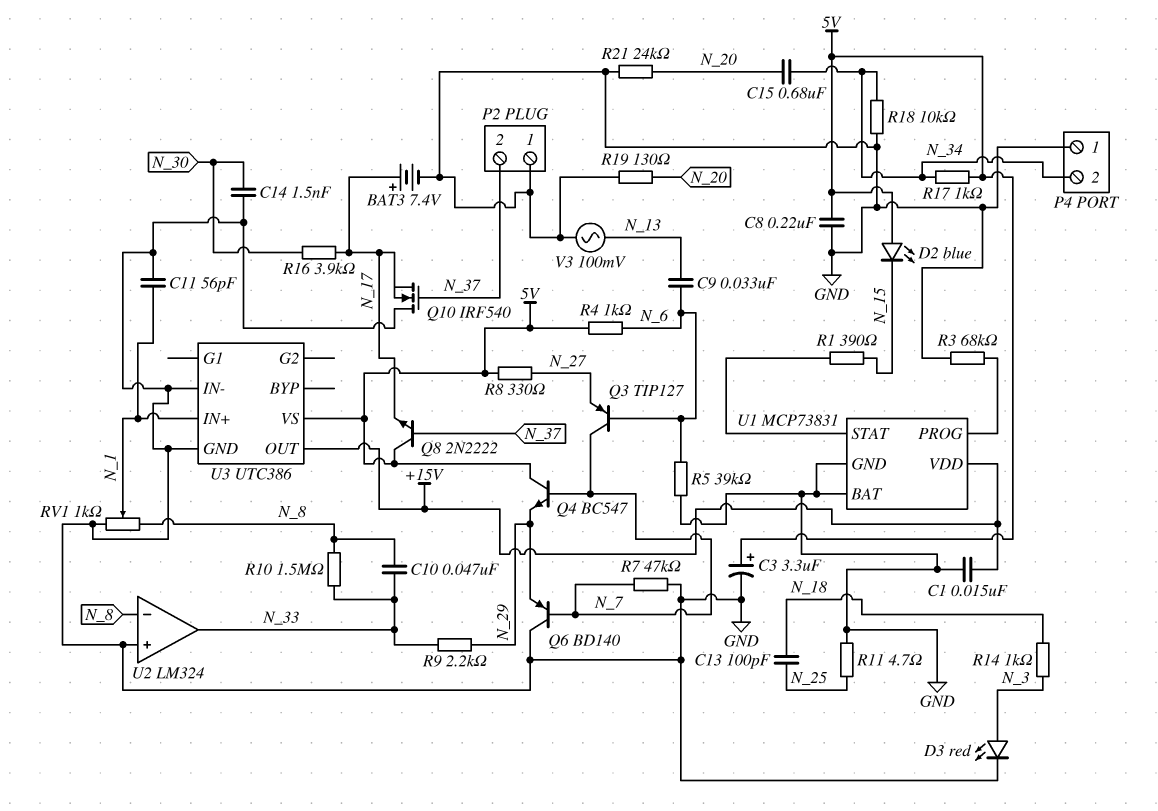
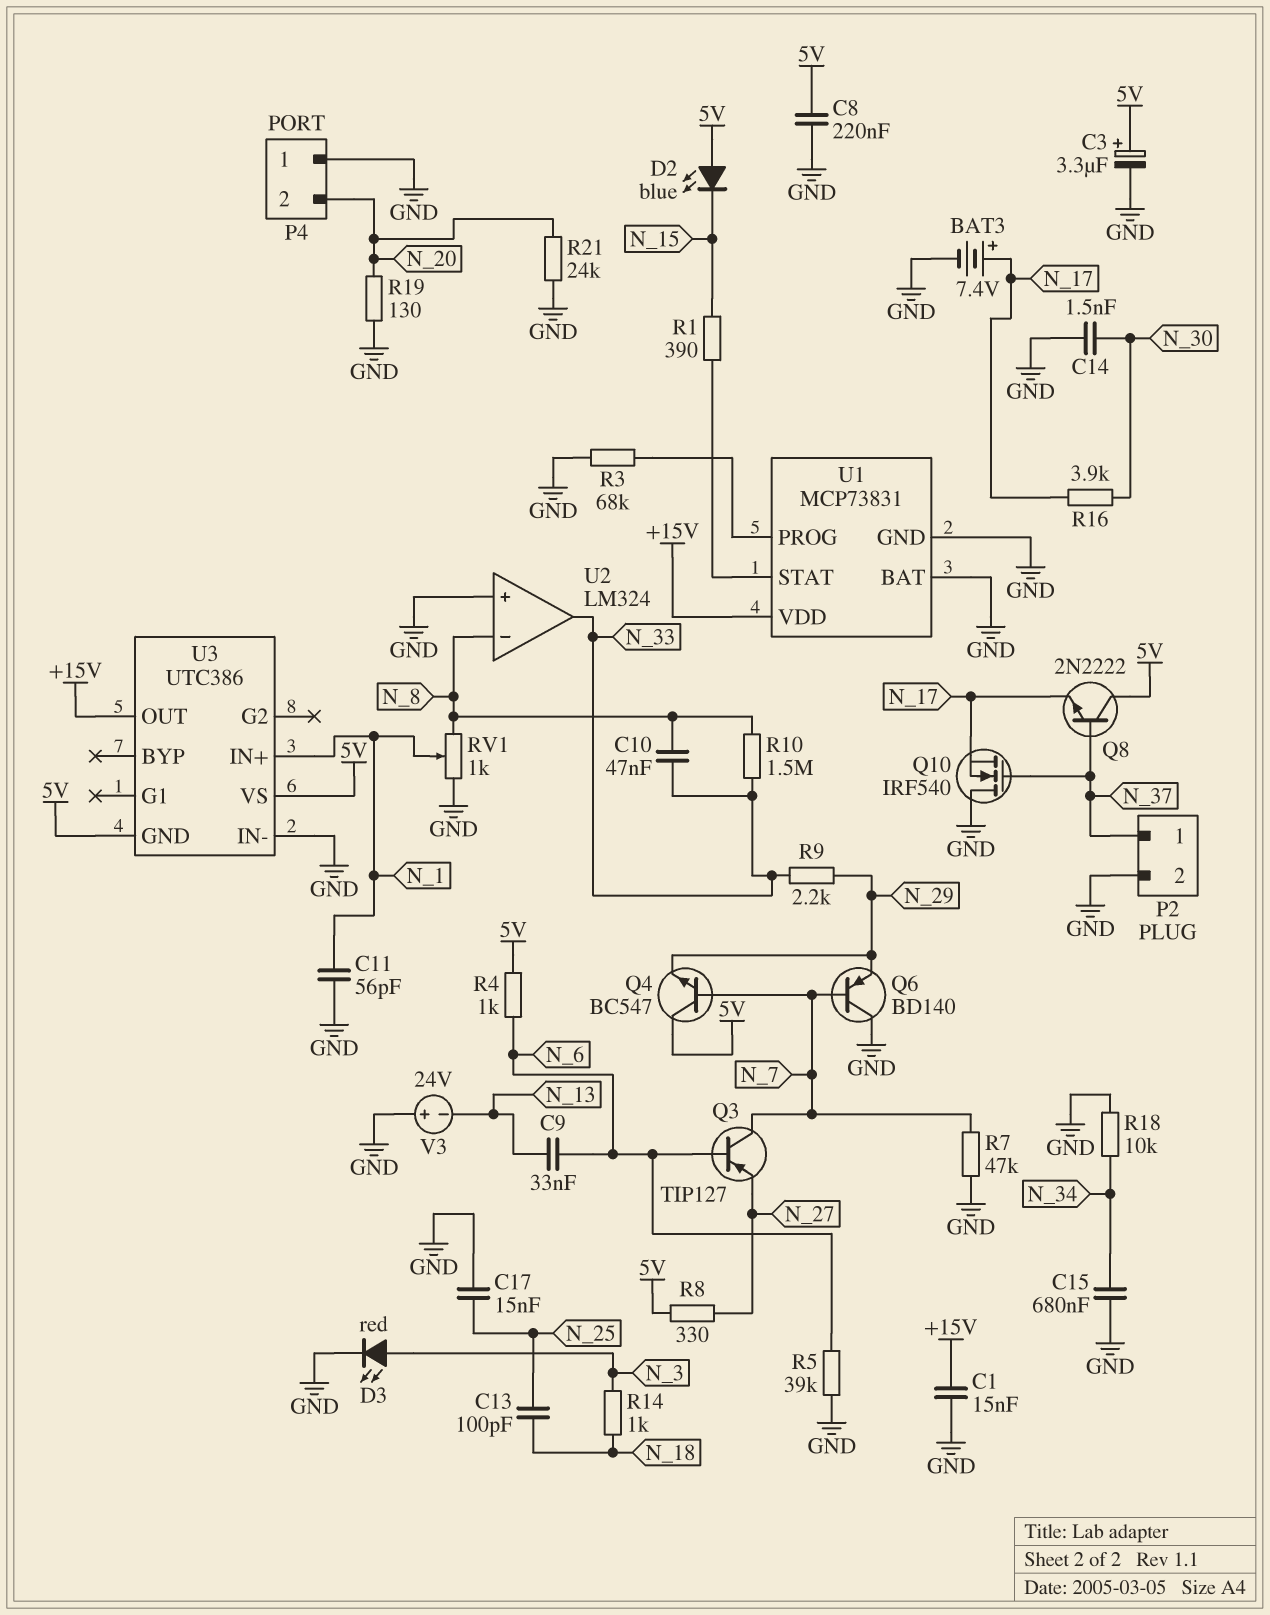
C15: 680nF (N_20, N_34) -> 680nF (GND, N_34)
C17: none -> 15nF (GND, N_25)
P2 pin 1: GND -> N_37
P2 pin 2: N_37 -> GND
P4 pin 2: N_34 -> N_20
R11: 4.7 (GND, N_25) -> none
R17: 1k (5V, N_34) -> none
U3 pin GND: GND -> 5V
V3: AC 100mV (GND, N_13) -> 24V (plus GND, minus N_13)

